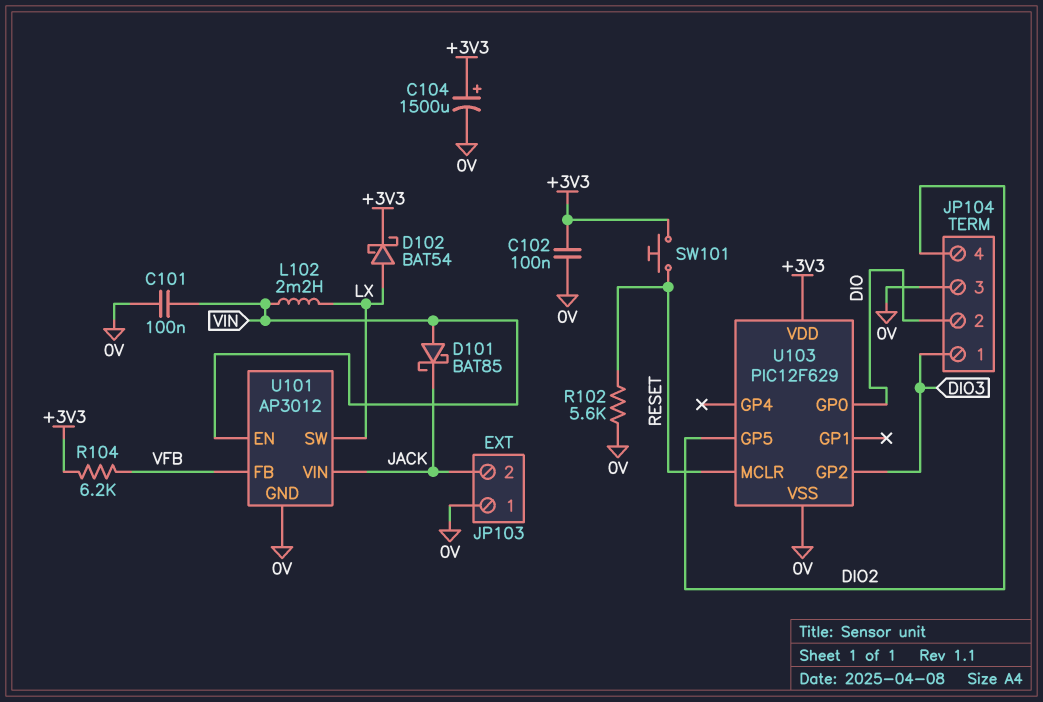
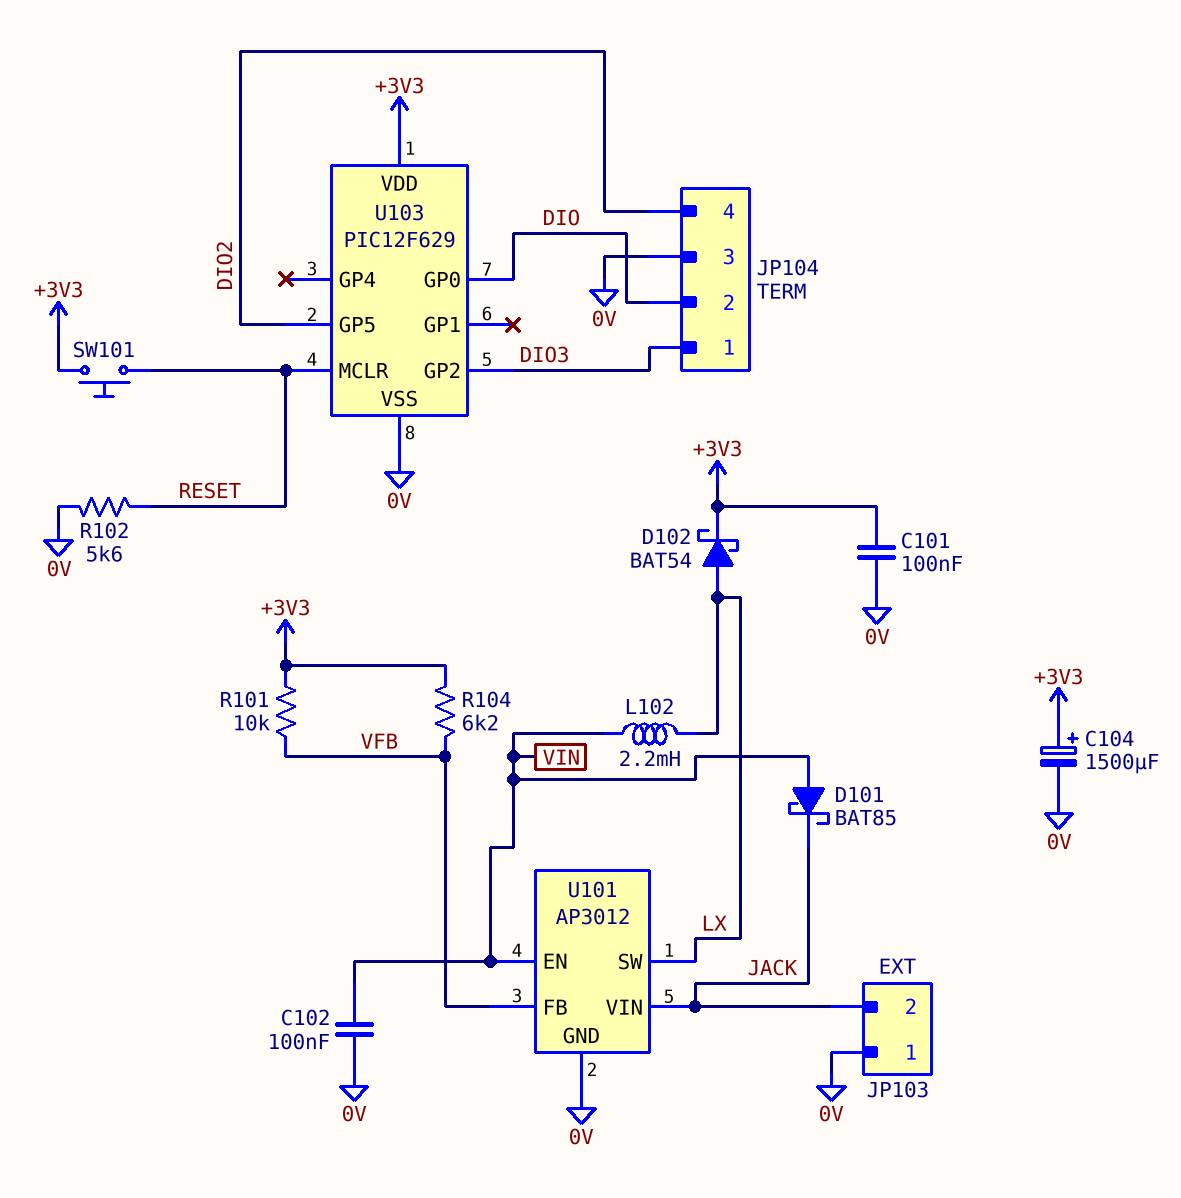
C101: 100nF (0V, VIN) -> 100nF (+3V3, 0V)
C102: 100nF (+3V3, 0V) -> 100nF (0V, VIN)
R101: none -> 10k (+3V3, VFB)

